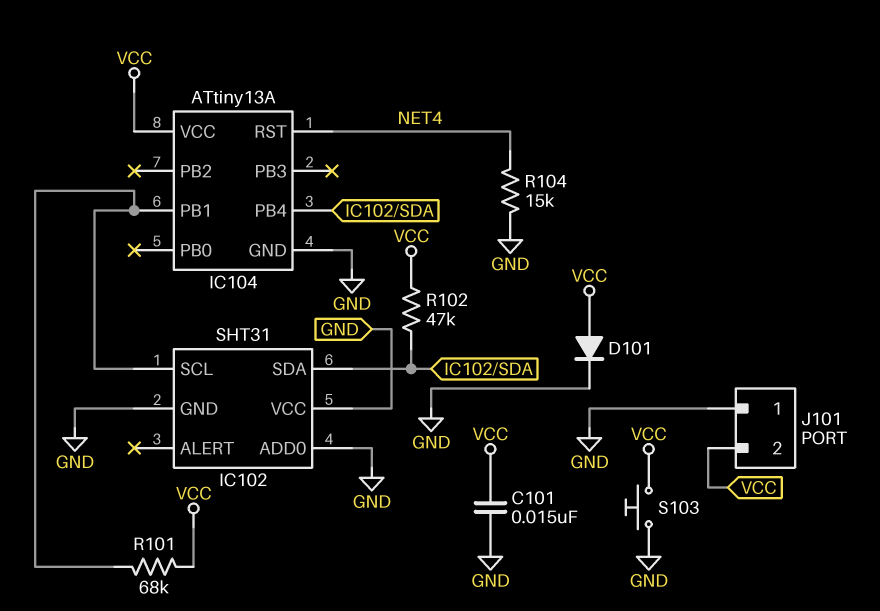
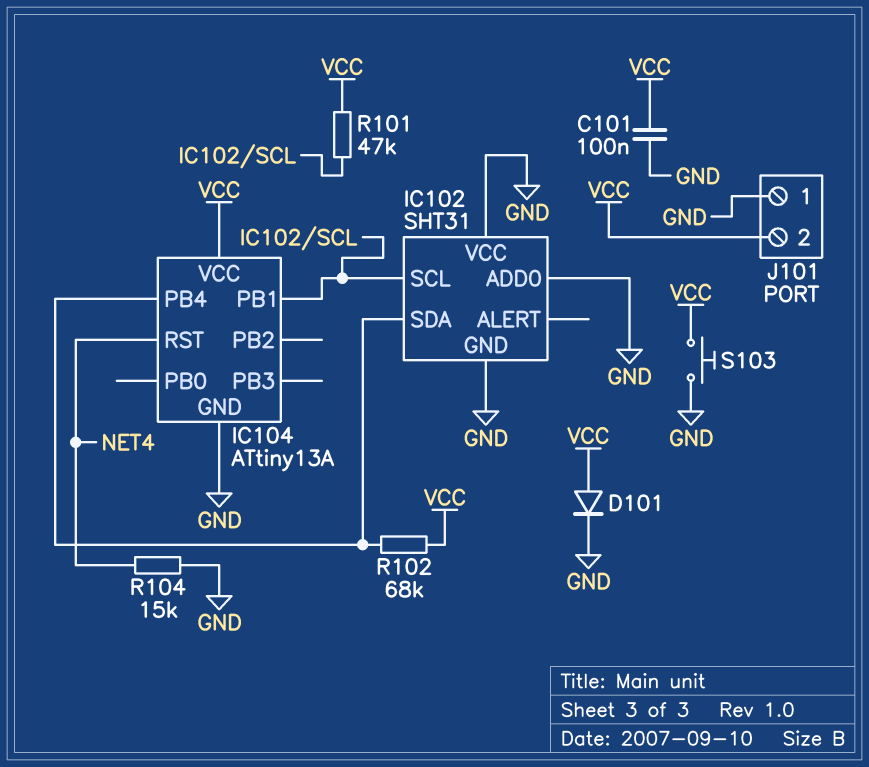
C101: 15nF (GND, VCC) -> 100nF (GND, VCC)
R101: 68k (IC102/SCL, VCC) -> 47k (IC102/SCL, VCC)
R102: 47k (IC102/SDA, VCC) -> 68k (IC102/SDA, VCC)

